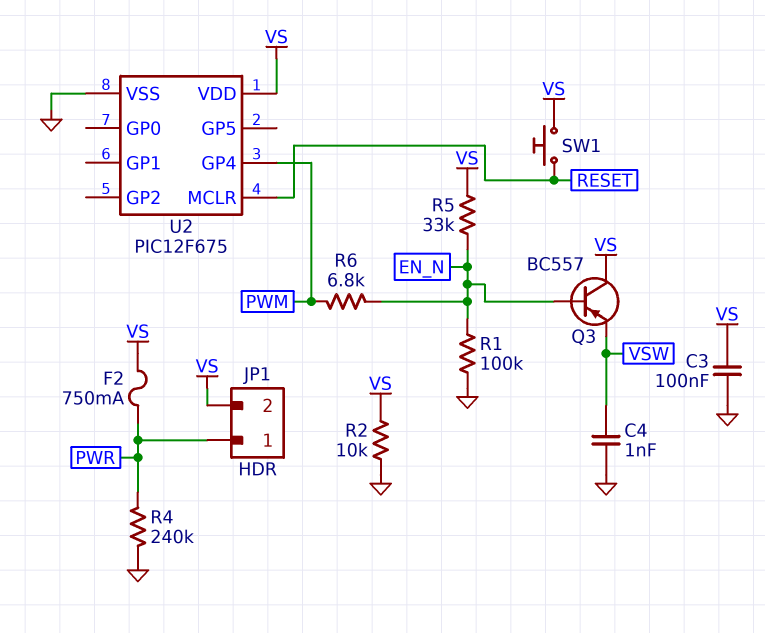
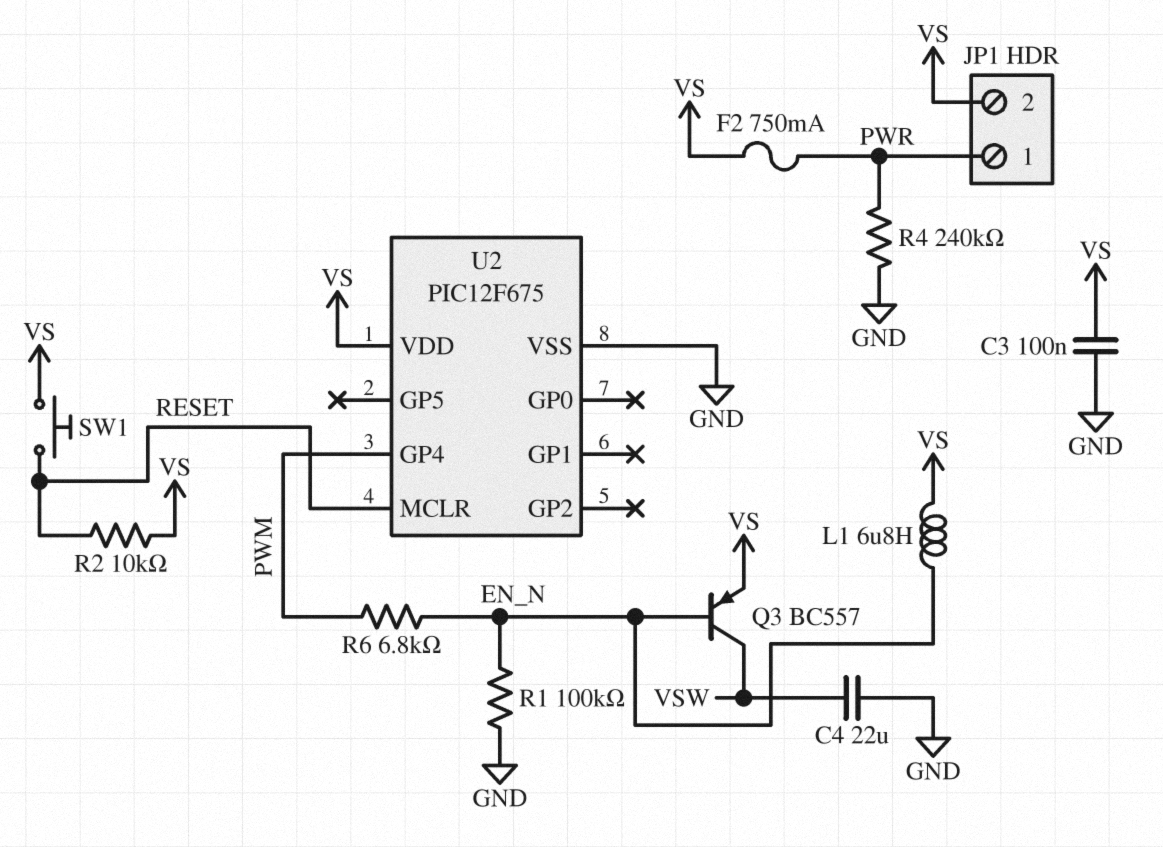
C4: 1nF (GND, VSW) -> 22uF (GND, VSW)
L1: none -> 6.8uH (EN_N, VS)
Q3: PNP BC557 (B EN_N, C VS, E VSW) -> PNP BC557 (B EN_N, C VSW, E VS)
R2: 10k (GND, VS) -> 10k (RESET, VS)
R5: 33k (EN_N, VS) -> none

